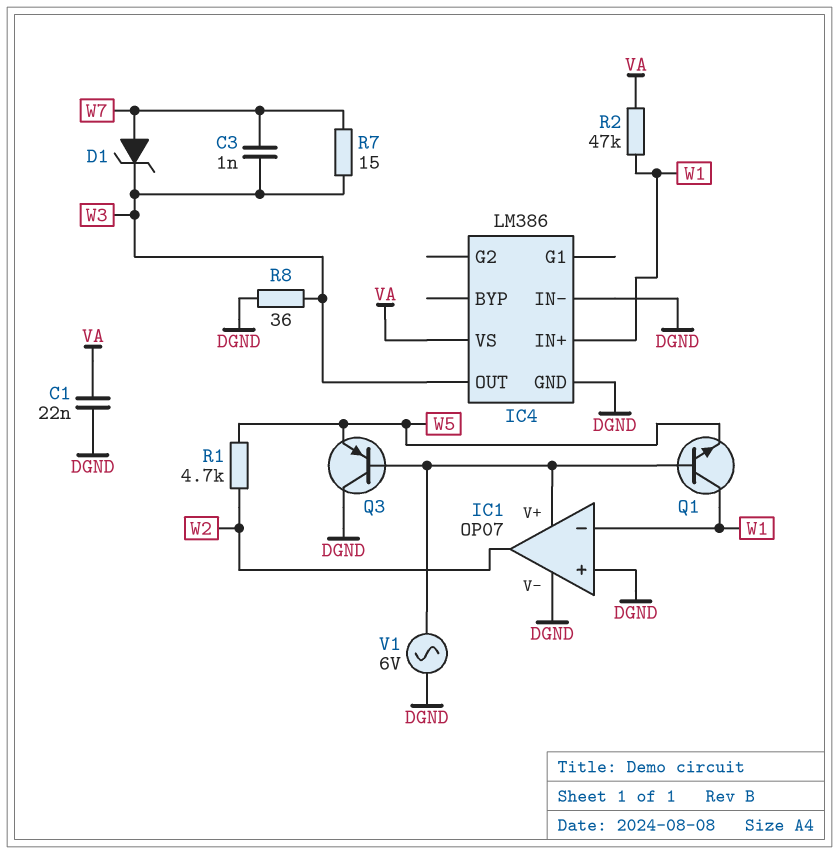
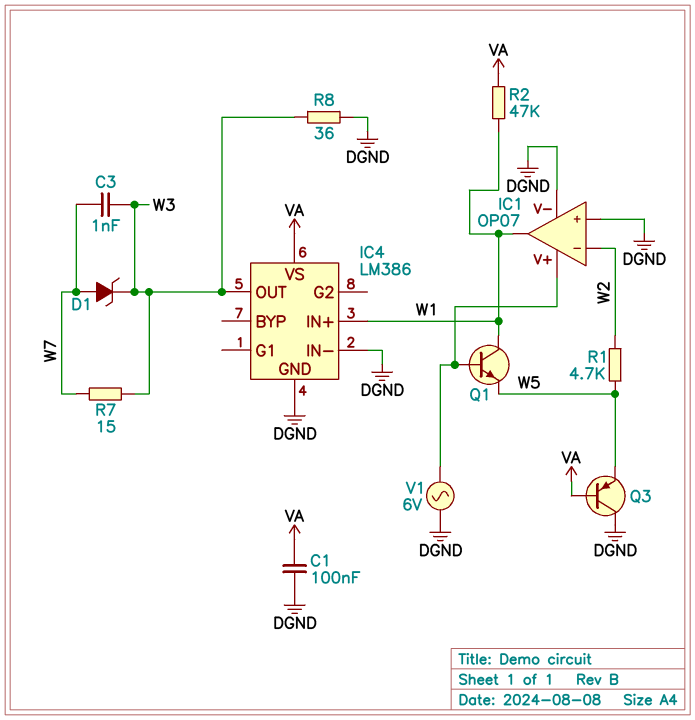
C1: 22nF (DGND, VA) -> 100nF (DGND, VA)
IC1 pin in-: W1 -> W2
IC1 pin out: W2 -> W1
Q3: PNP (B IC1/V+, C DGND, E W5) -> PNP (B VA, C DGND, E W5)

